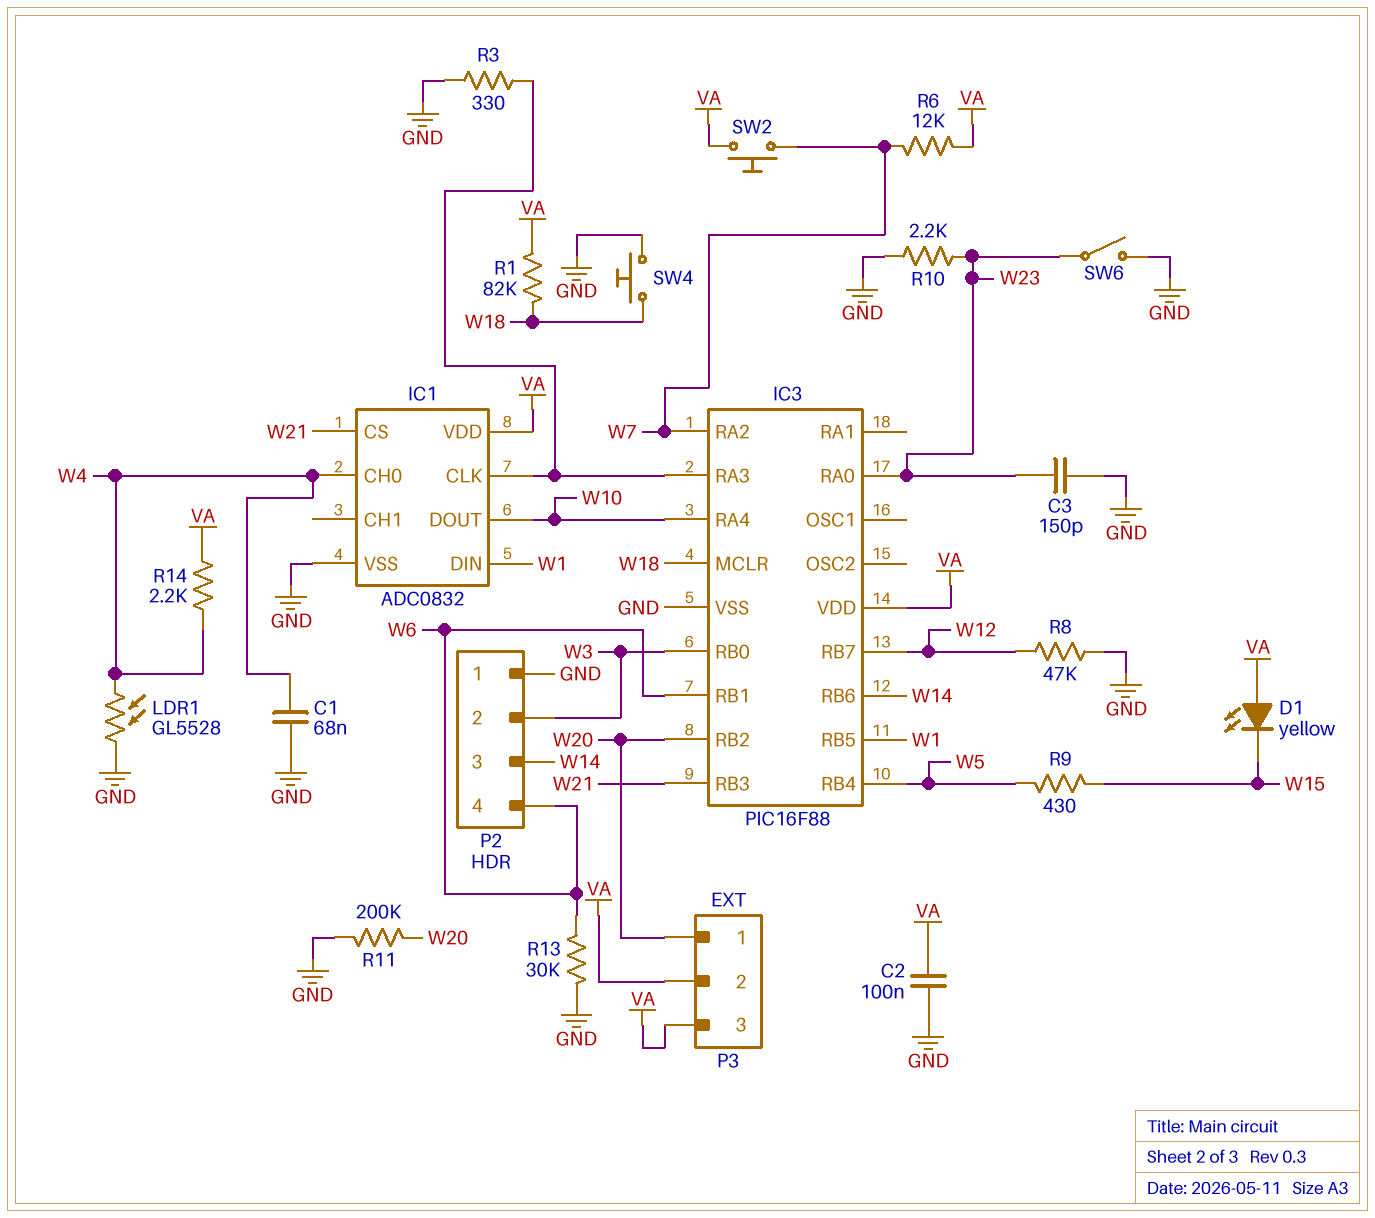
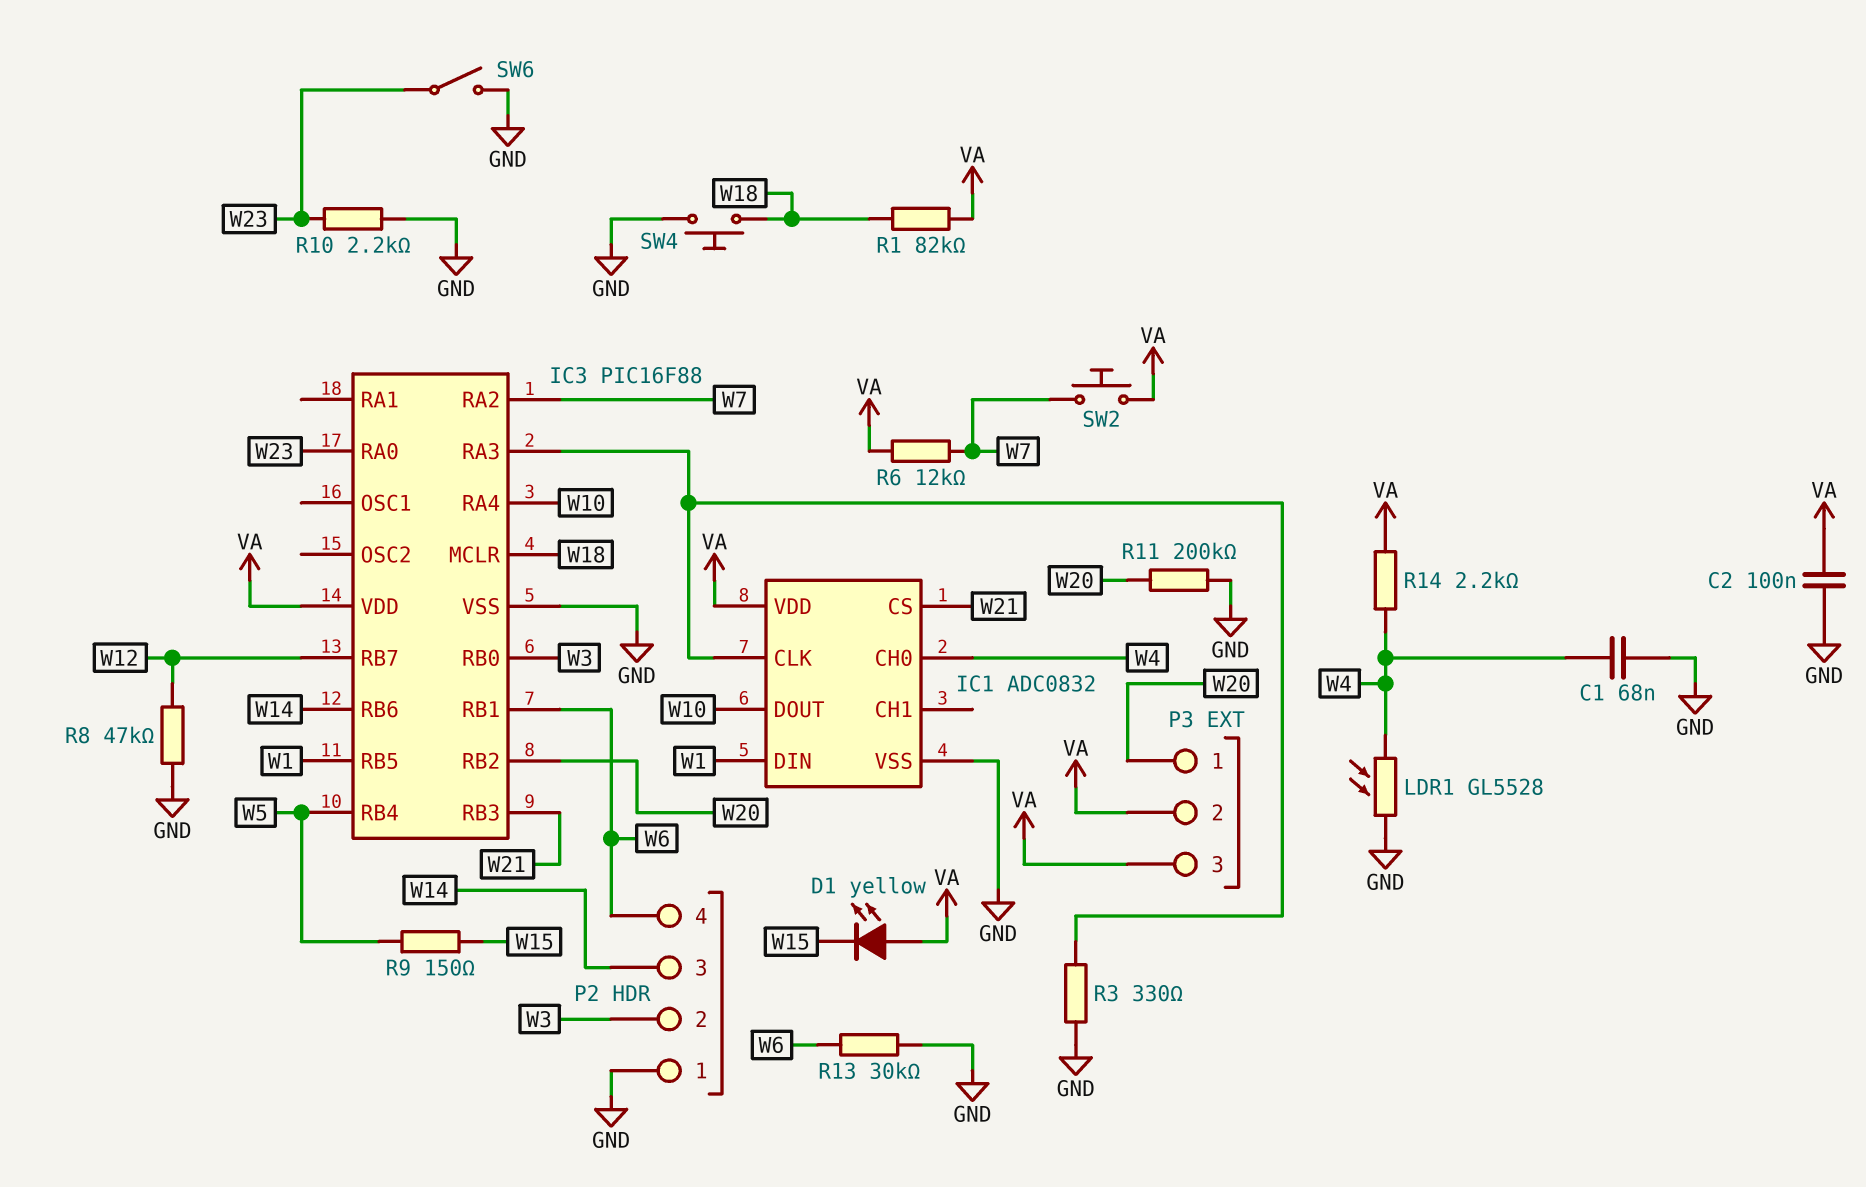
C3: 150pF (GND, W23) -> none
R9: 430 (W5, W15) -> 150 (W5, W15)

